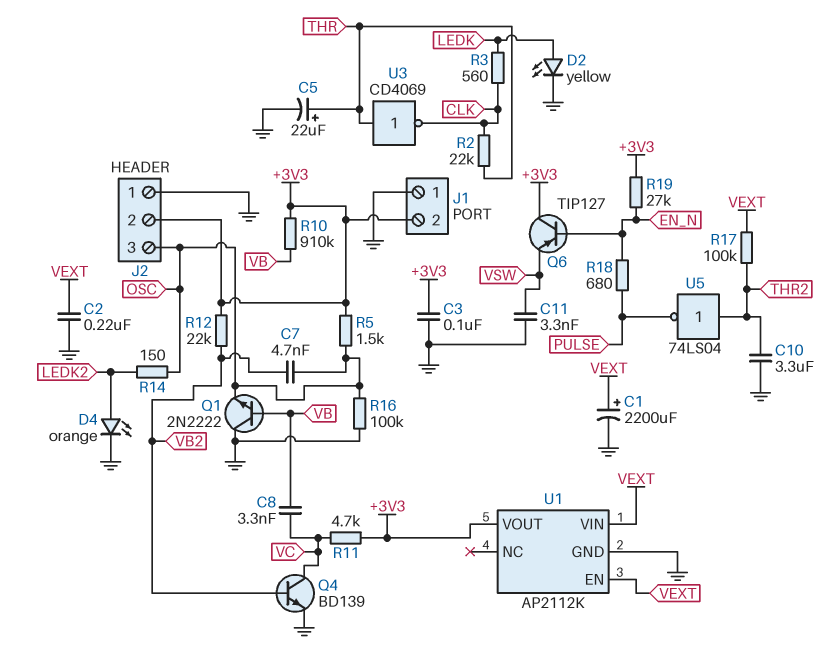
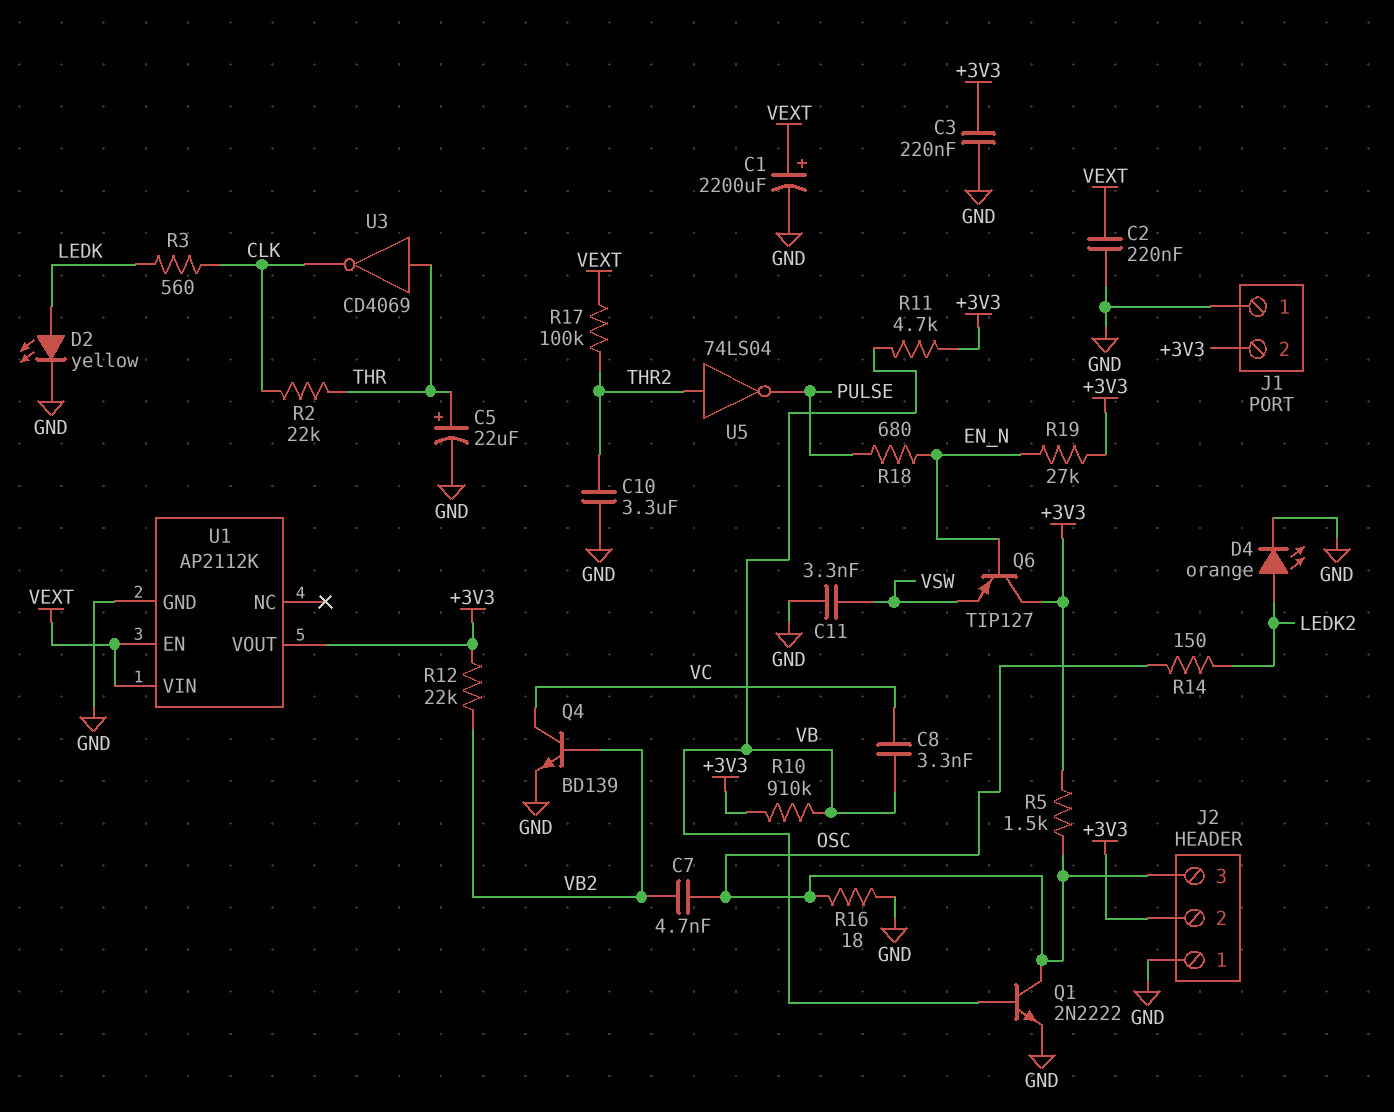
C3: 100nF (+3V3, GND) -> 220nF (+3V3, GND)
Q1: NPN 2N2222 (B VB, C GND, E OSC) -> NPN 2N2222 (B VB, C OSC, E GND)
R11: 4.7k (+3V3, VC) -> 4.7k (+3V3, VB)
R16: 100k (GND, OSC) -> 18 (GND, OSC)

